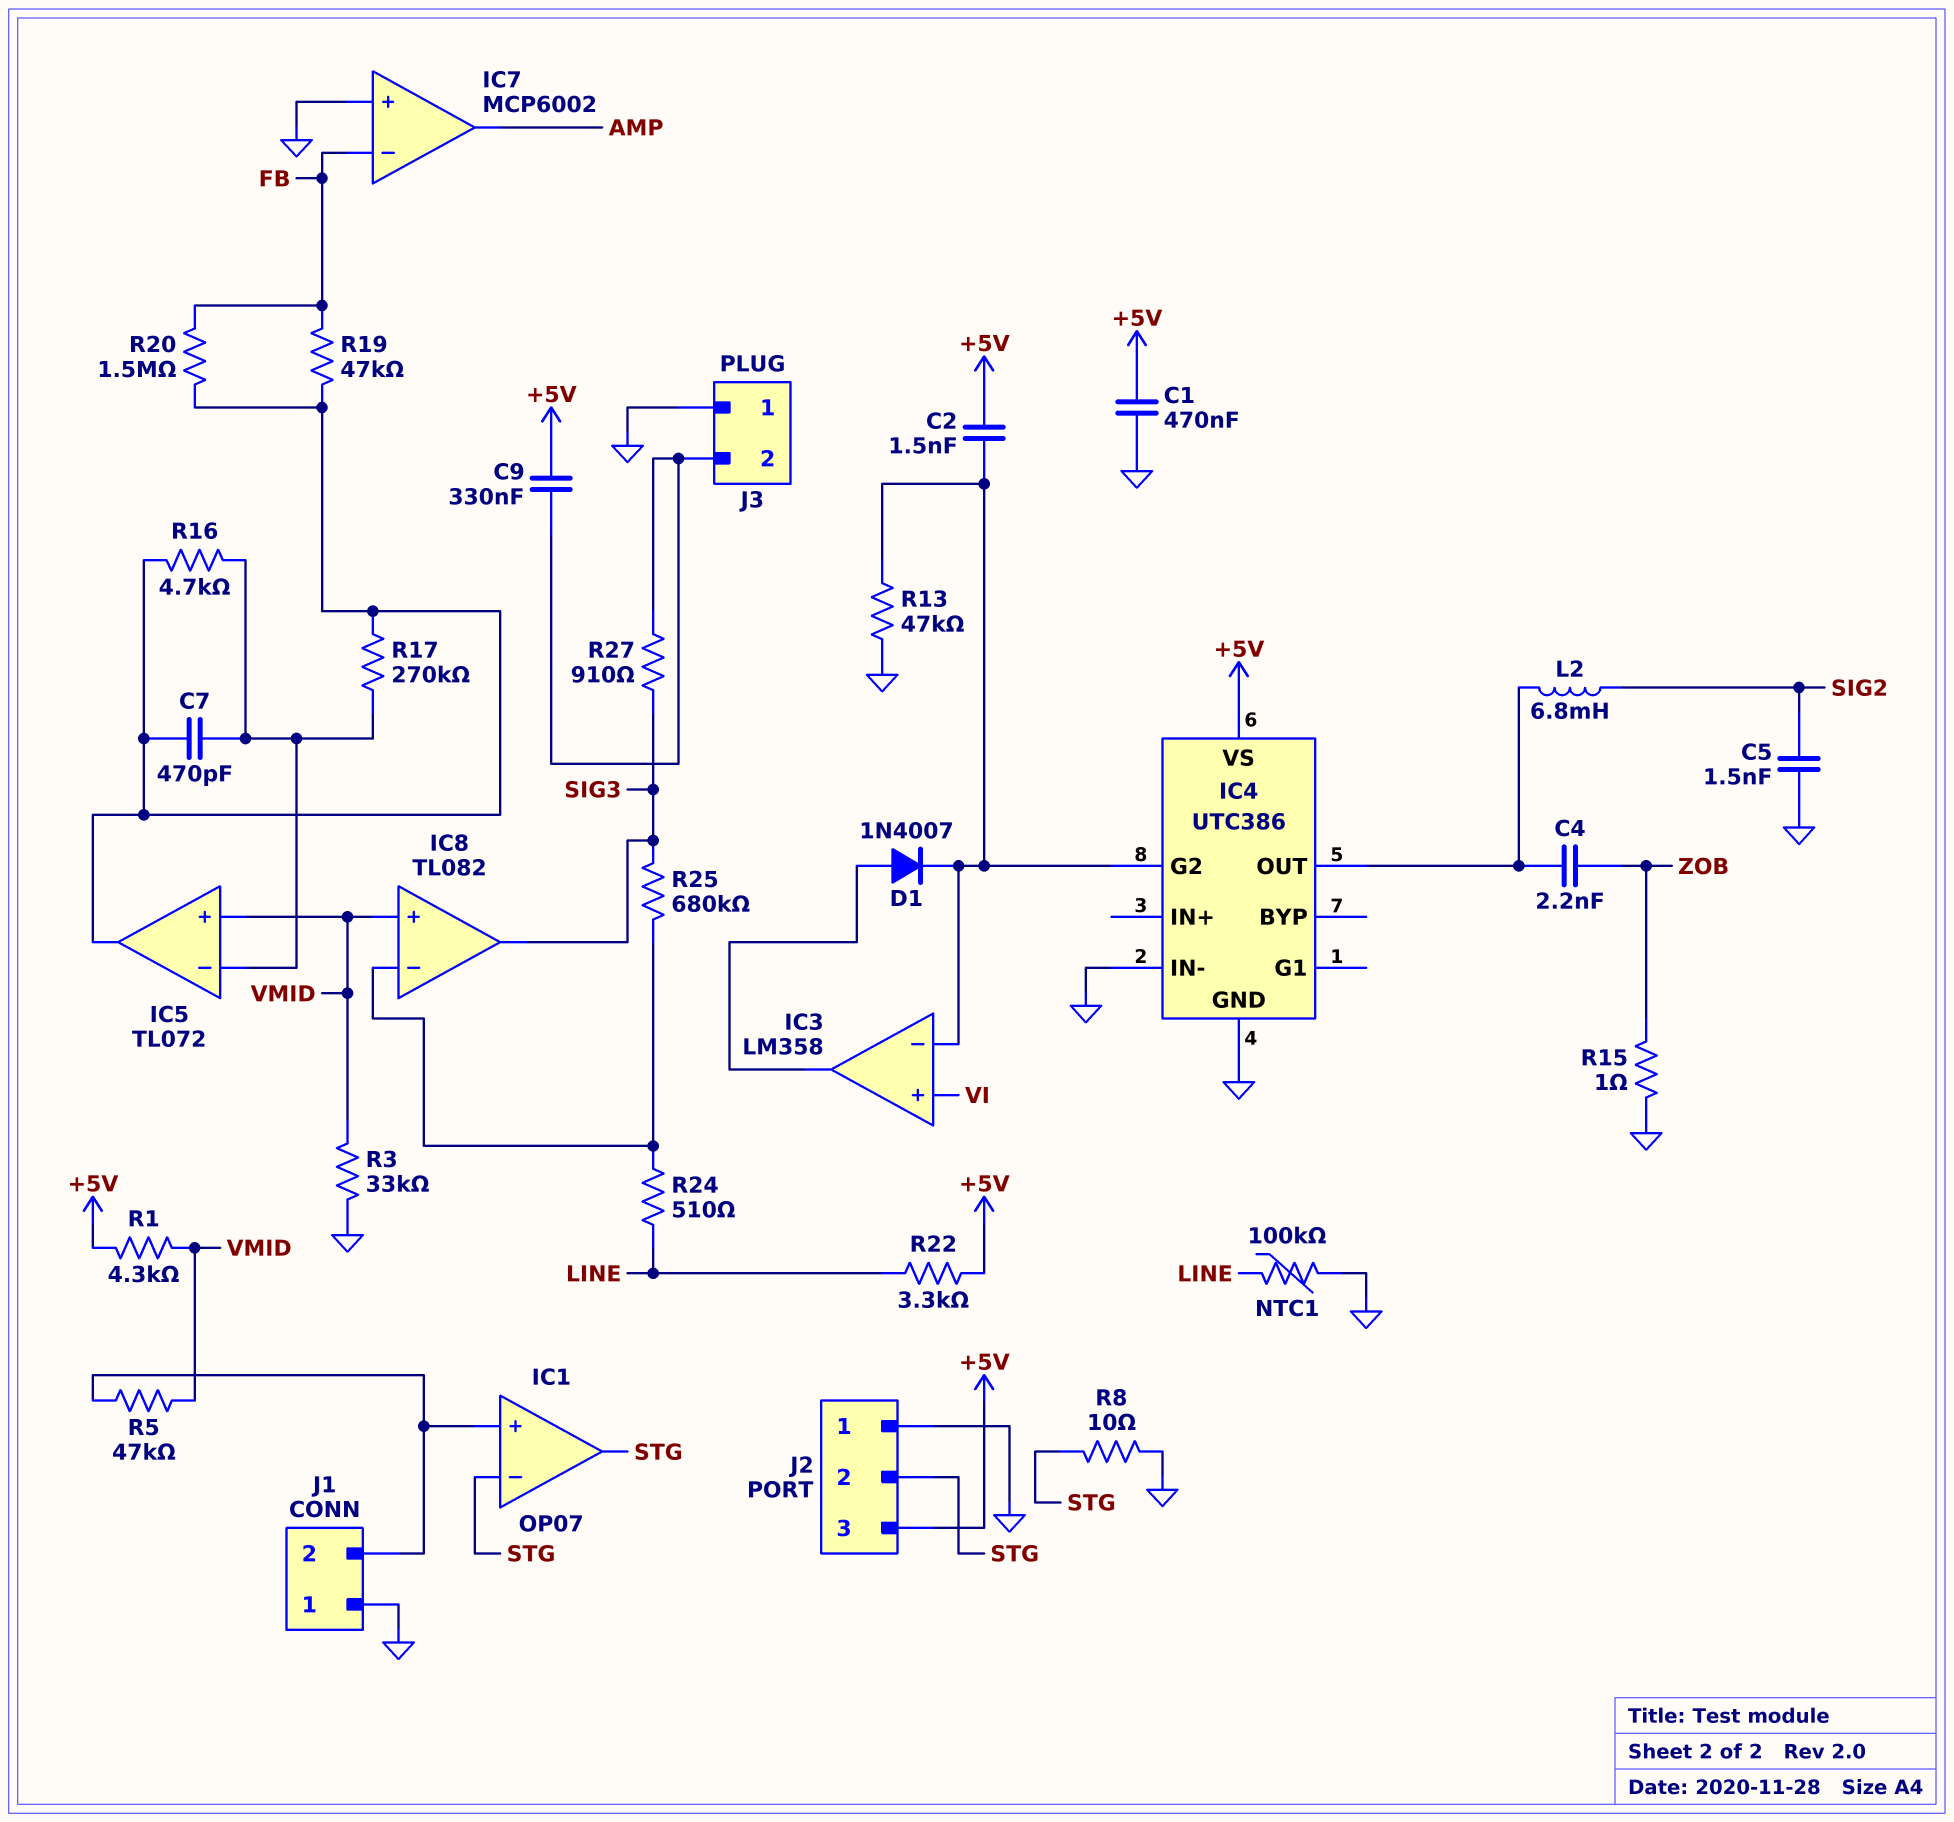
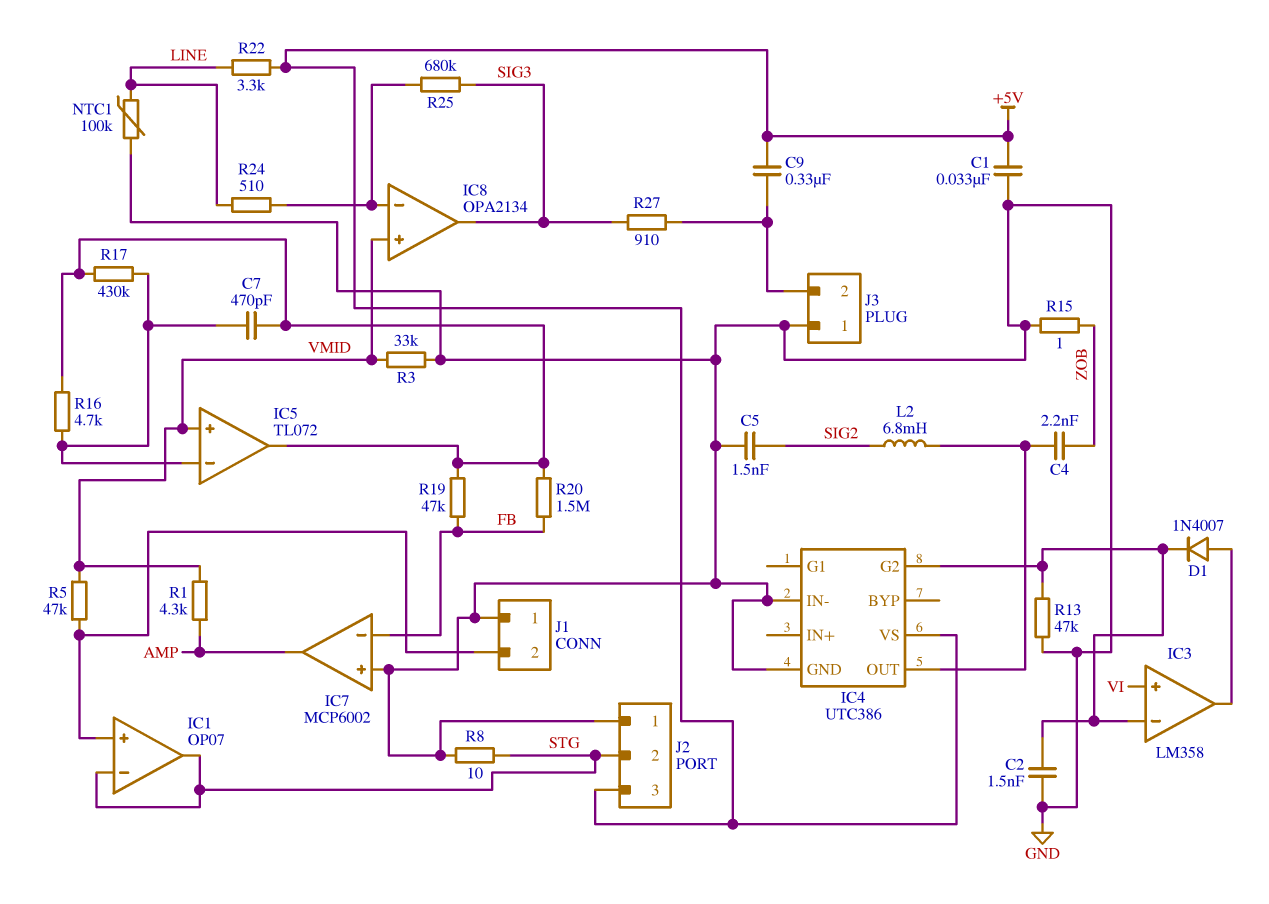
C1: 470nF (+5V, GND) -> 33nF (+5V, GND)
C2: 1.5nF (+5V, IC3/in-) -> 1.5nF (GND, IC3/in-)
IC8: TL082 -> OPA2134
R1: 4.3k (+5V, VMID) -> 4.3k (AMP, VMID)
R17: 270k (IC5/in-, IC5/out) -> 430k (IC5/in-, IC5/out)

